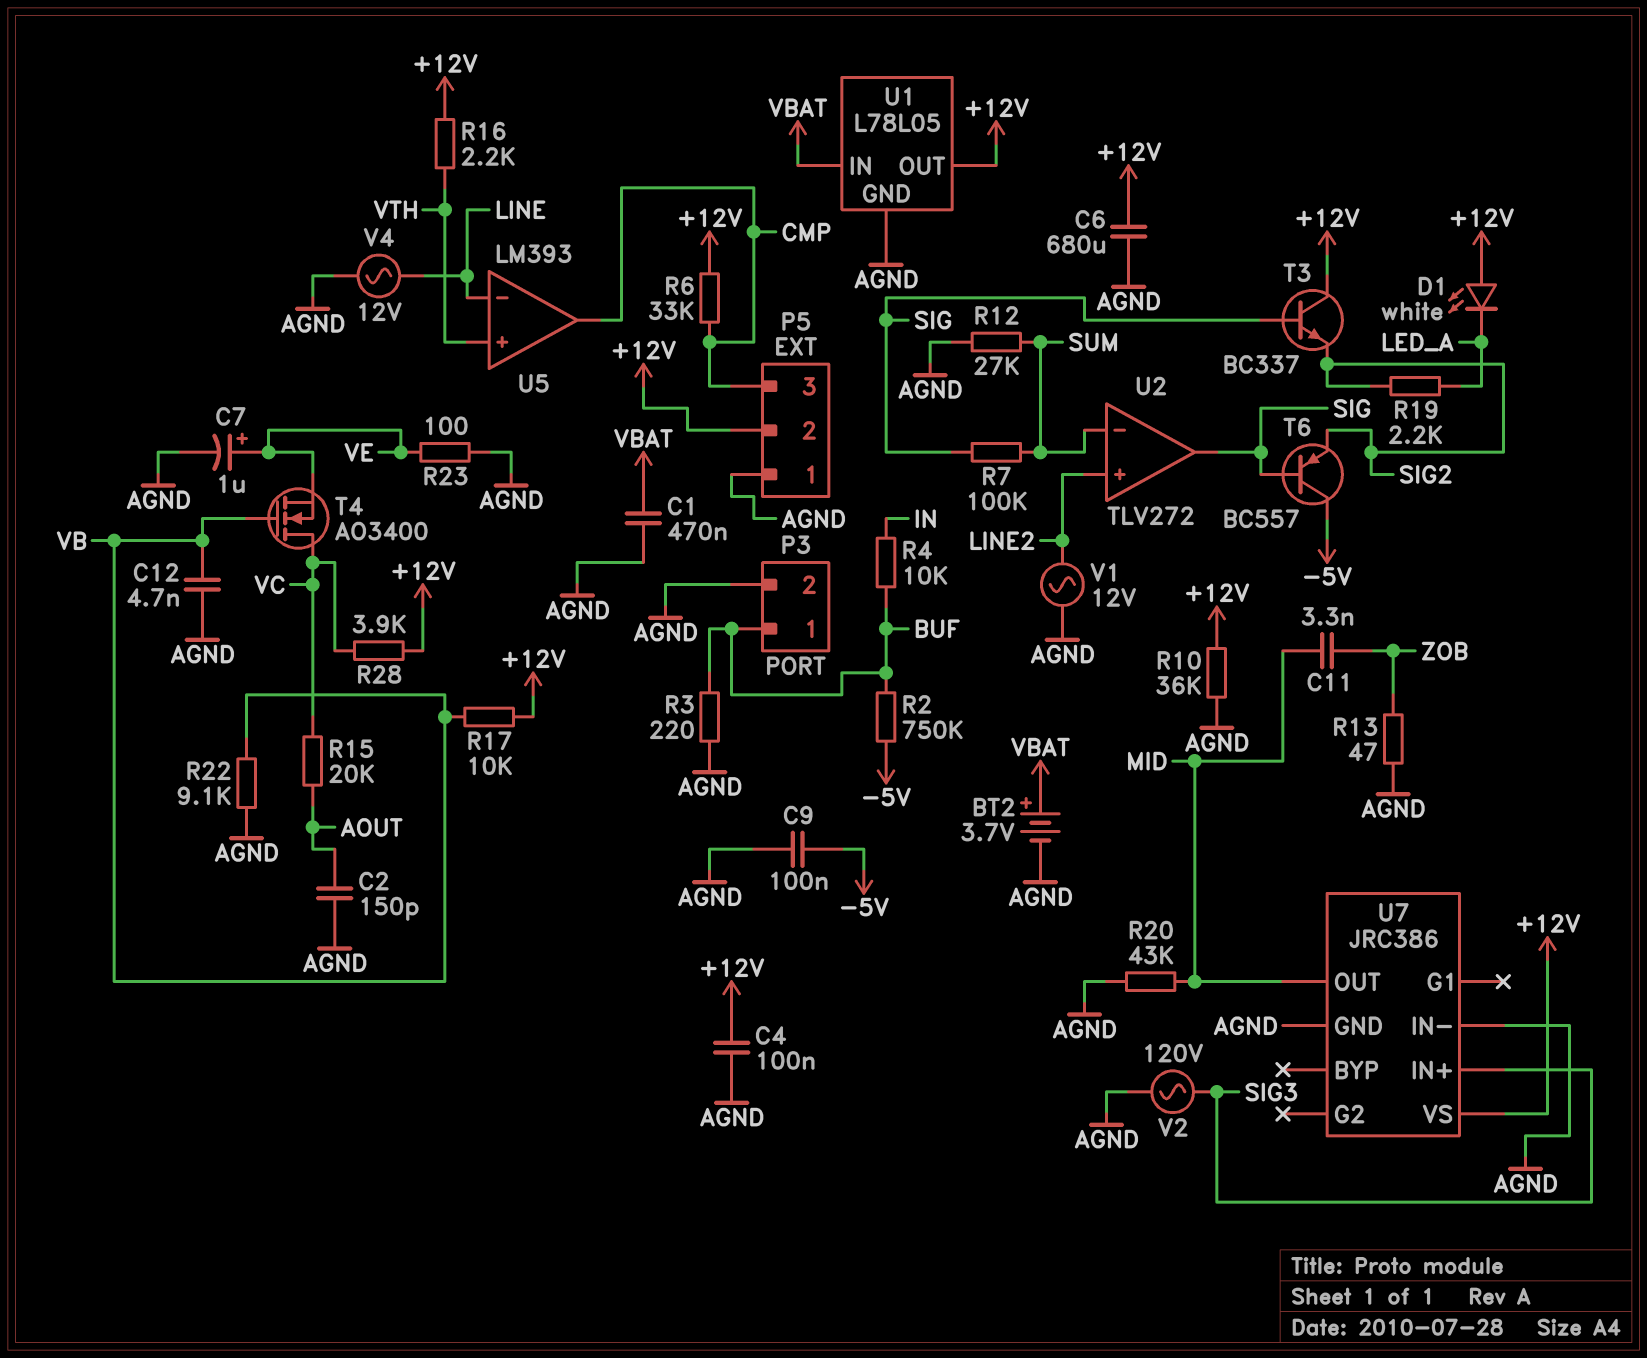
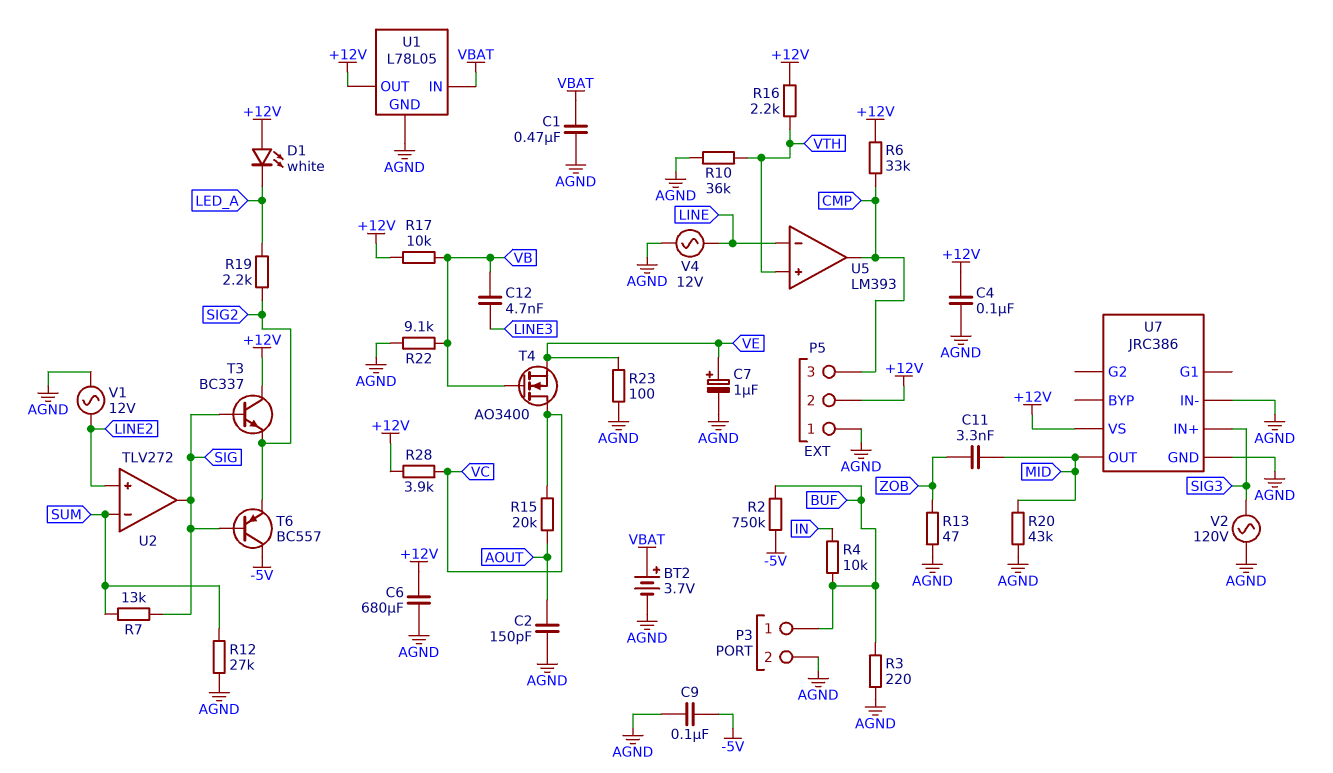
C12: 4.7nF (AGND, VB) -> 4.7nF (LINE3, VB)
R7: 100k (SIG, SUM) -> 13k (SIG, SUM)
R10: 36k (+12V, AGND) -> 36k (AGND, VTH)

